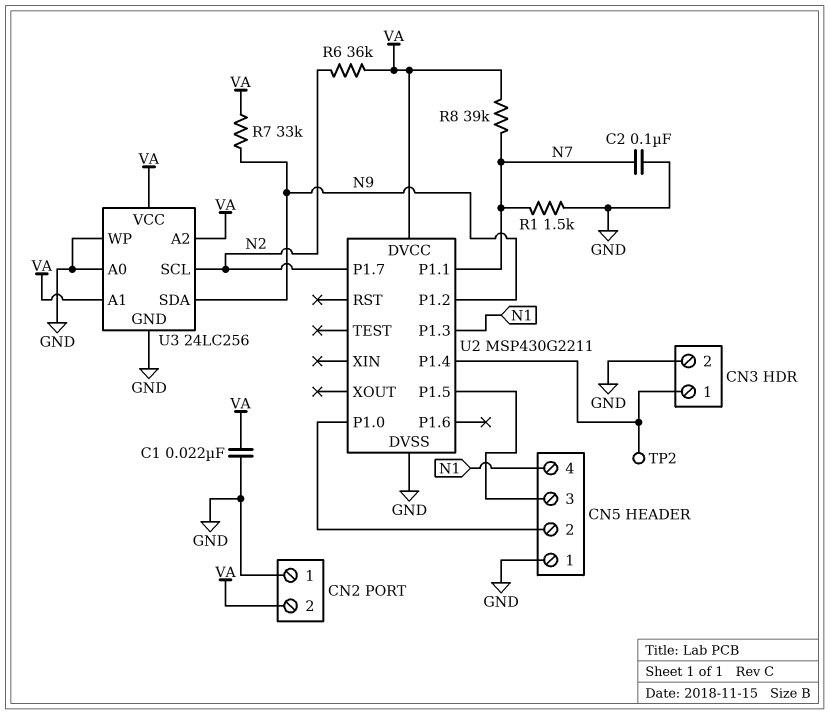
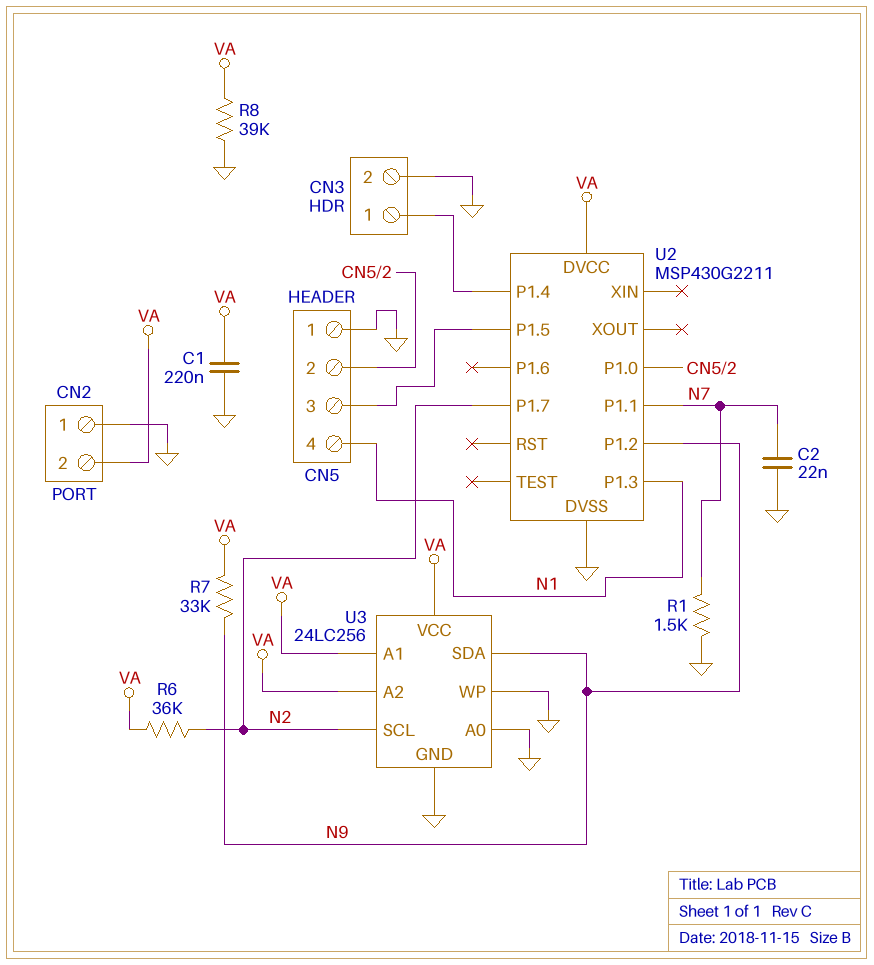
C1: 22nF (GND, VA) -> 220nF (GND, VA)
C2: 100nF (GND, N7) -> 22nF (GND, N7)
R8: 39k (N7, VA) -> 39k (GND, VA)
TP2: test point (CN3/1) -> none

